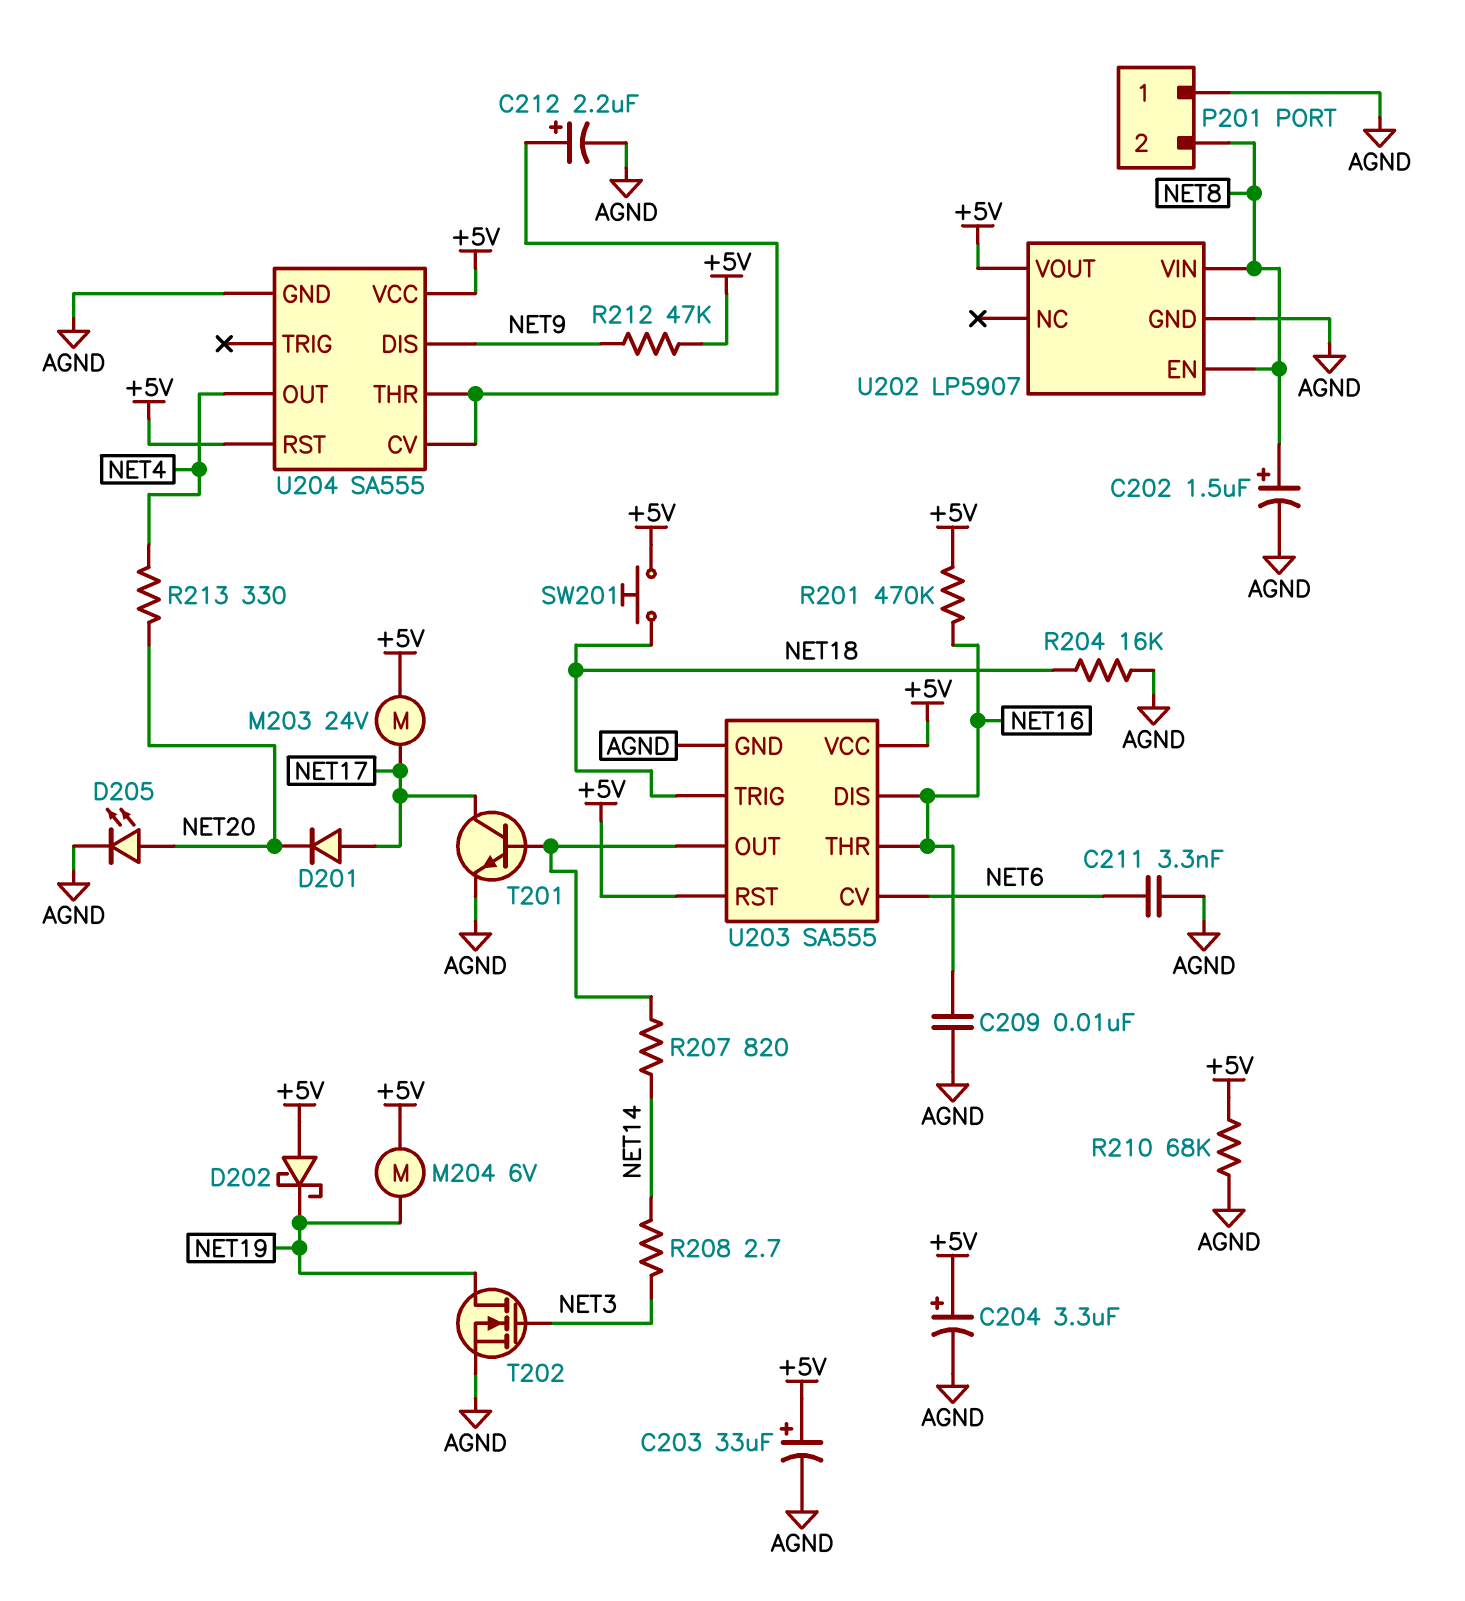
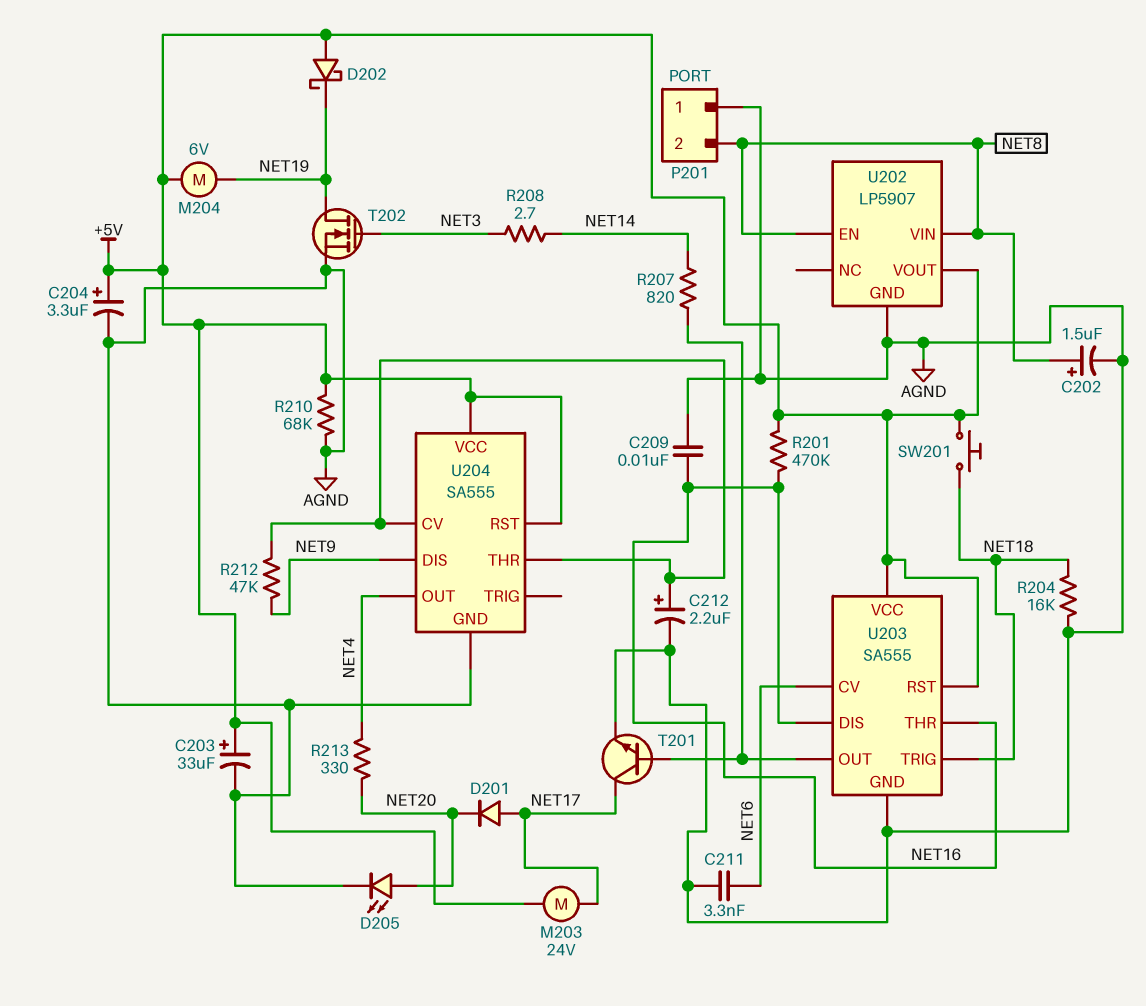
R212: 47k (+5V, NET9) -> 47k (NET9, U204/CV)

